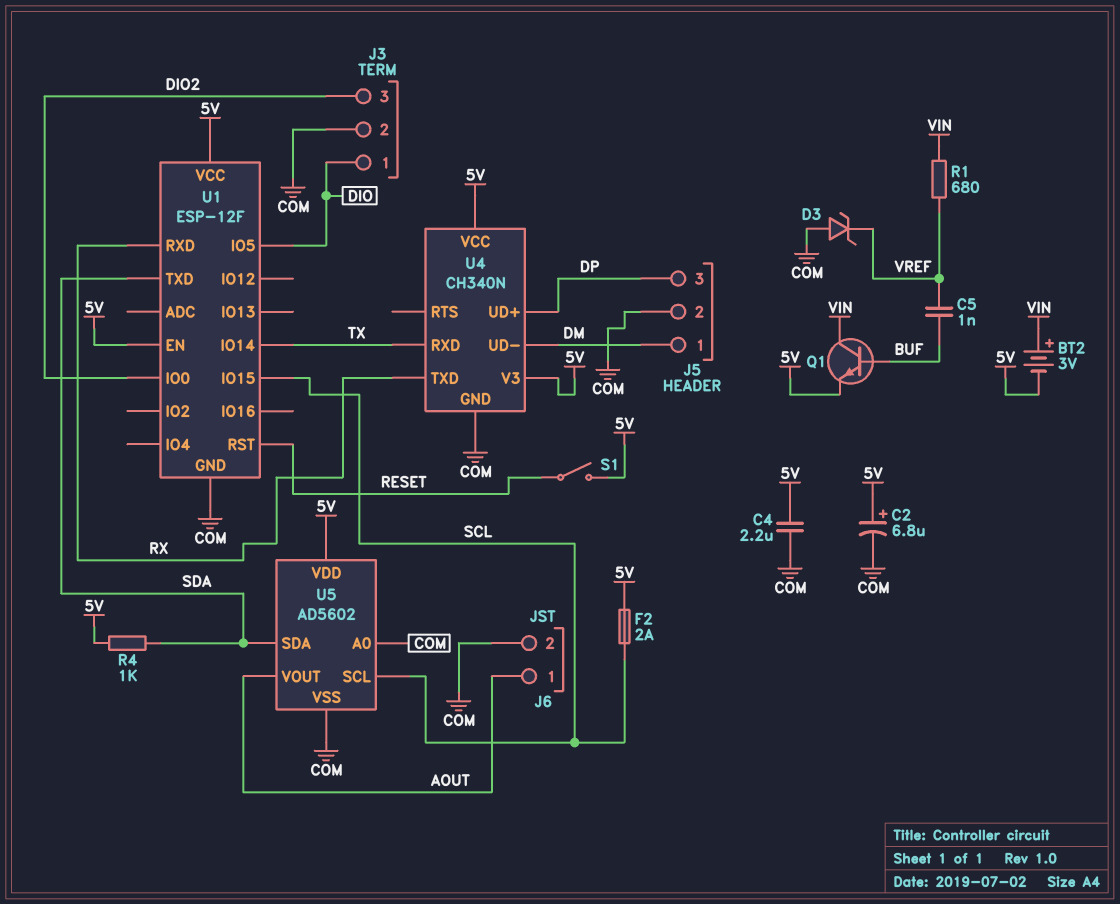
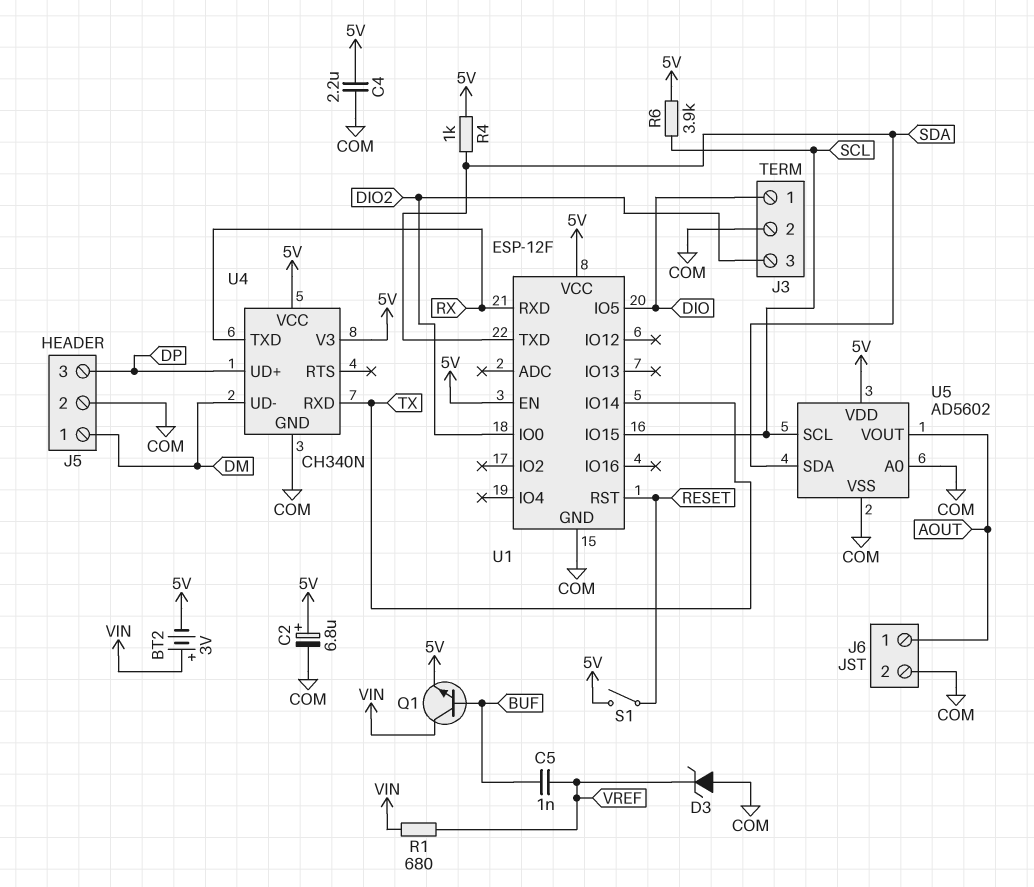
F2: 2A (5V, SCL) -> none
R6: none -> 3.9k (5V, SCL)

